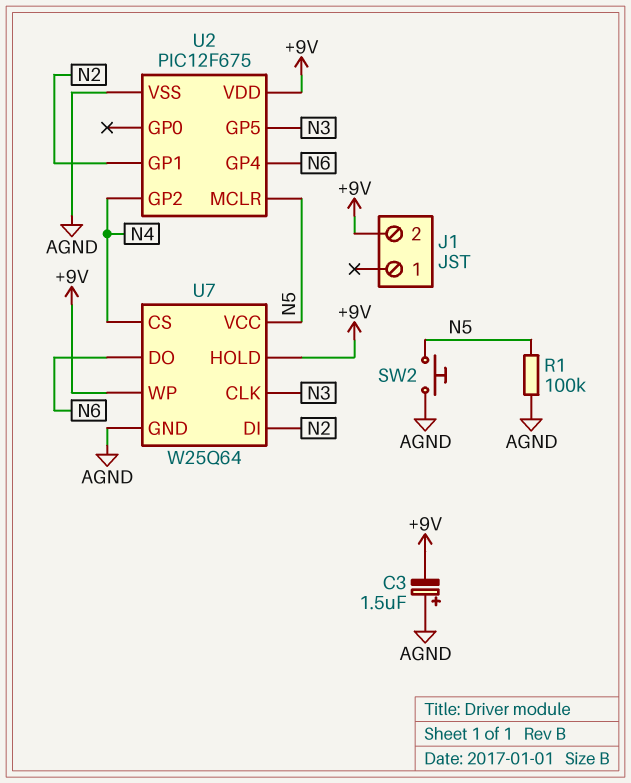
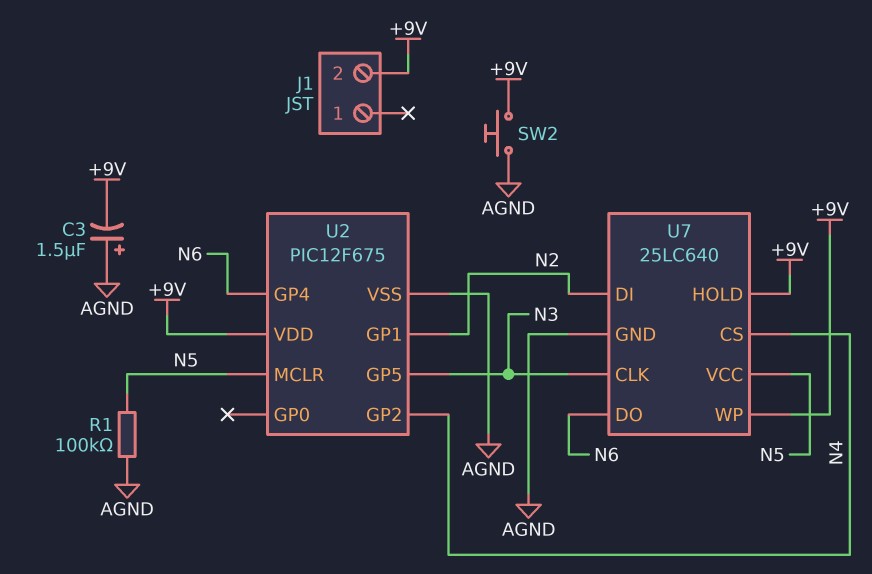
SW2: button (AGND, N5) -> button (+9V, AGND)
U7: W25Q64 -> 25LC640

